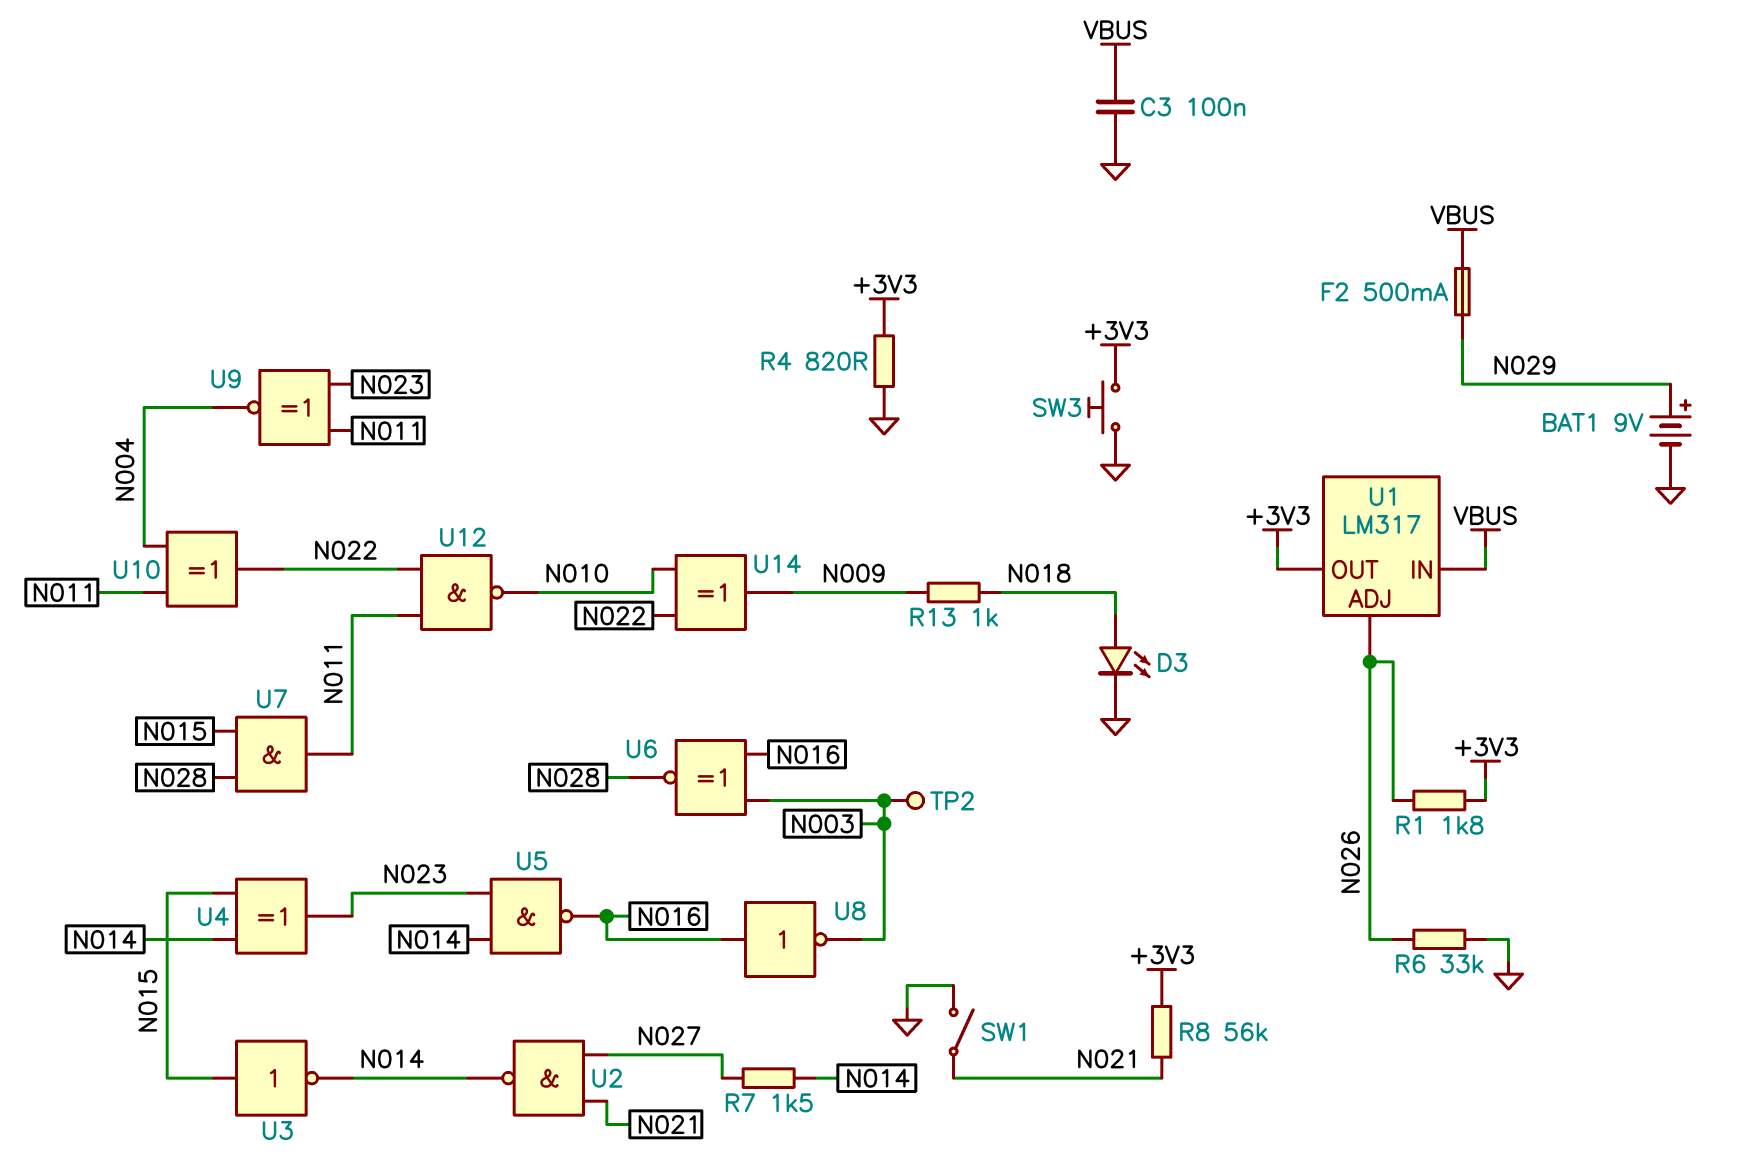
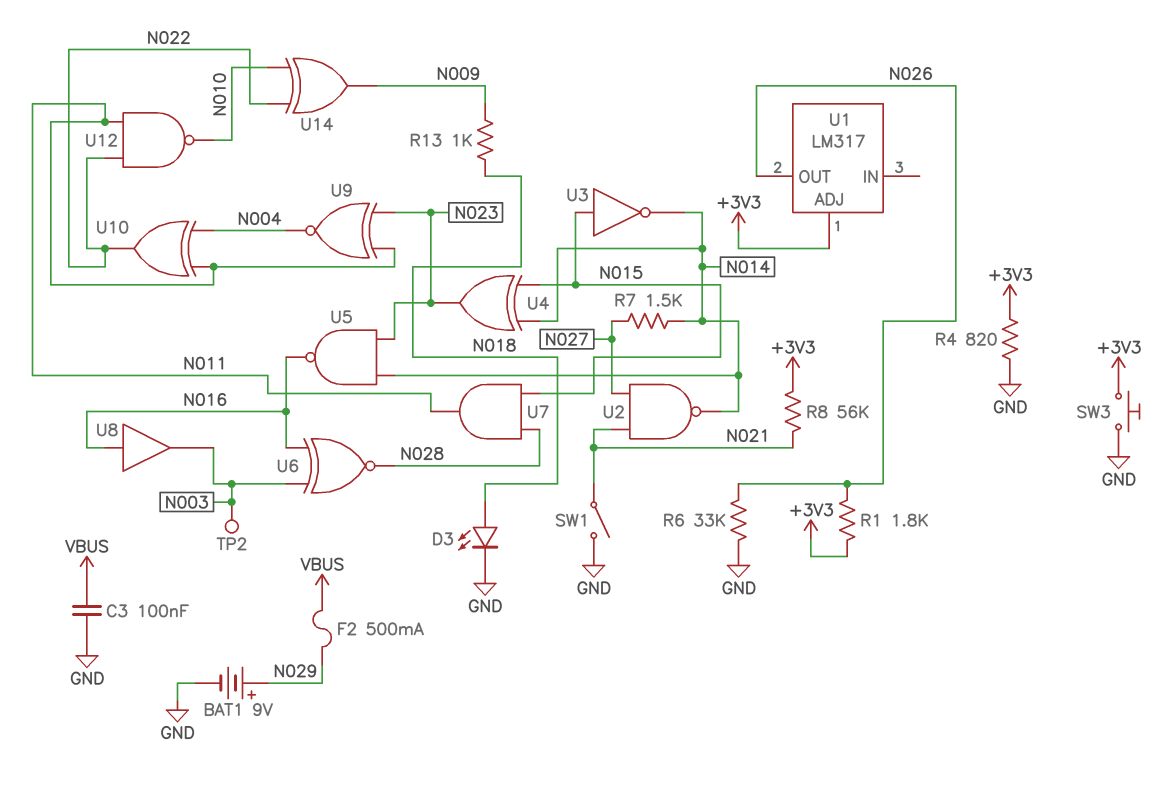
U1 pin ADJ: N026 -> +3V3
U1 pin IN: VBUS -> none
U1 pin OUT: +3V3 -> N026
U8: NOT (in N016, out N003) -> buffer (in N016, out N003)

